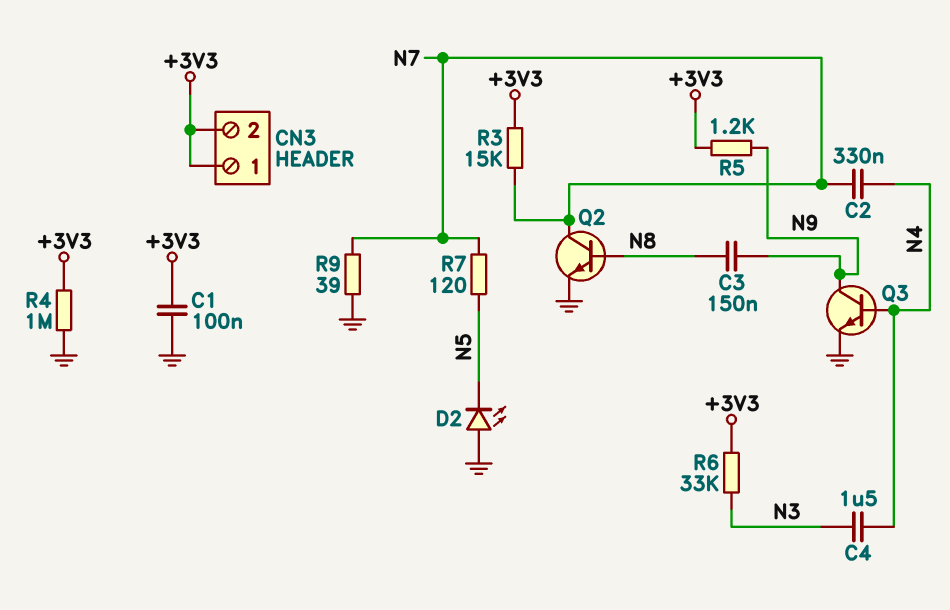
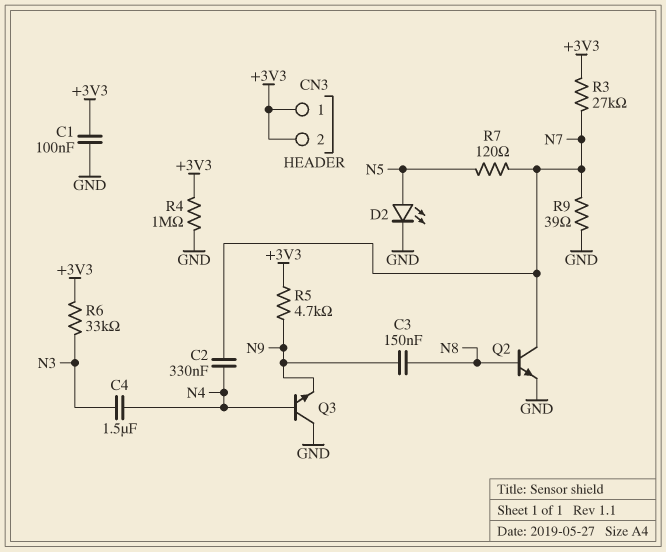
D2: LED (A GND, K N5) -> LED (A N5, K GND)
Q3: NPN (B N4, C N9, E GND) -> NPN (B N4, C GND, E N9)
R3: 15k (+3V3, N7) -> 27k (+3V3, N7)
R5: 1.2k (+3V3, N9) -> 4.7k (+3V3, N9)

